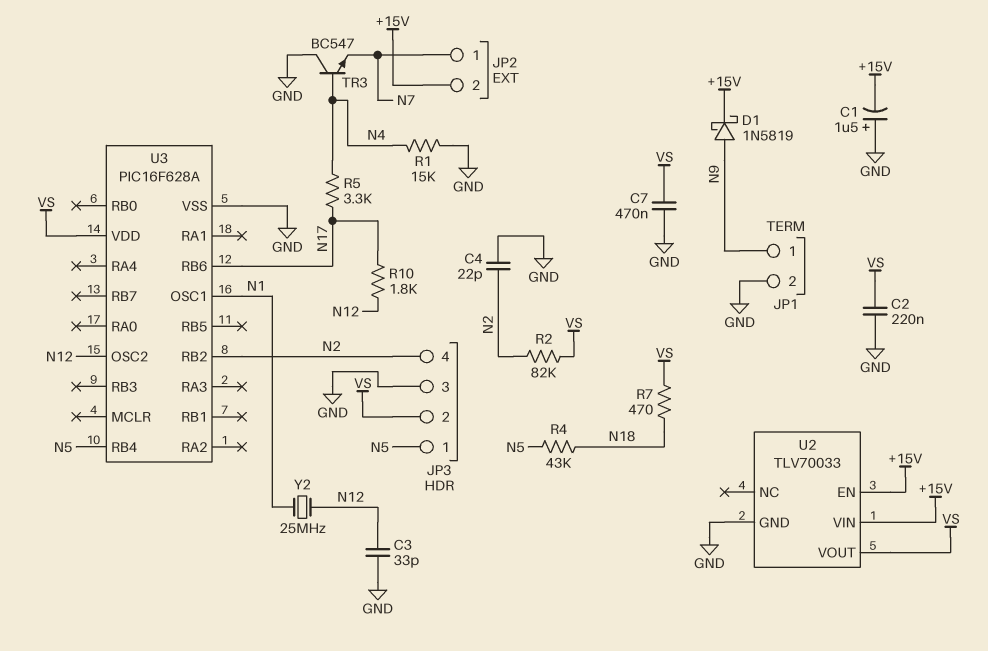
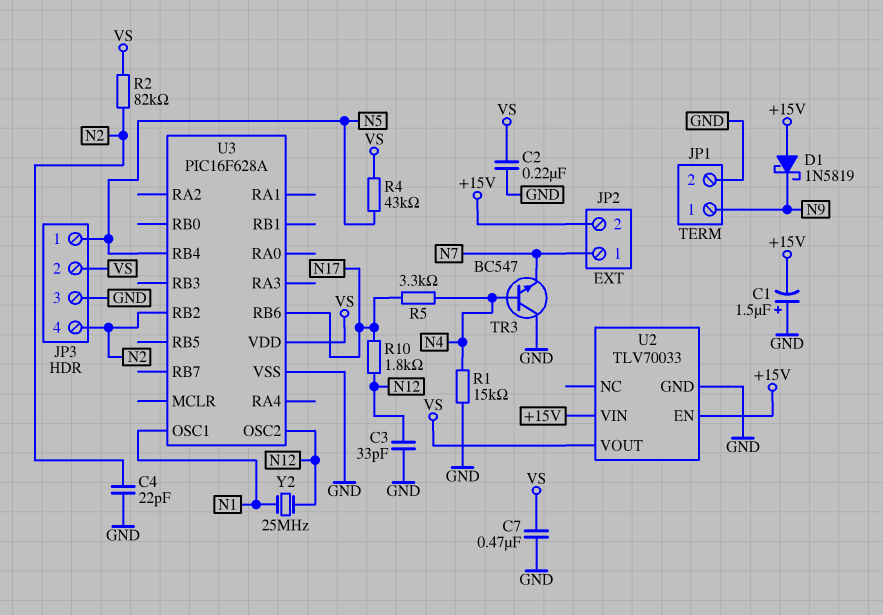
D1: schottky 1N5819 (A N9, K +15V) -> schottky 1N5819 (A +15V, K N9)
R4: 43k (N5, N18) -> 43k (N5, VS)
R7: 470 (N18, VS) -> none

